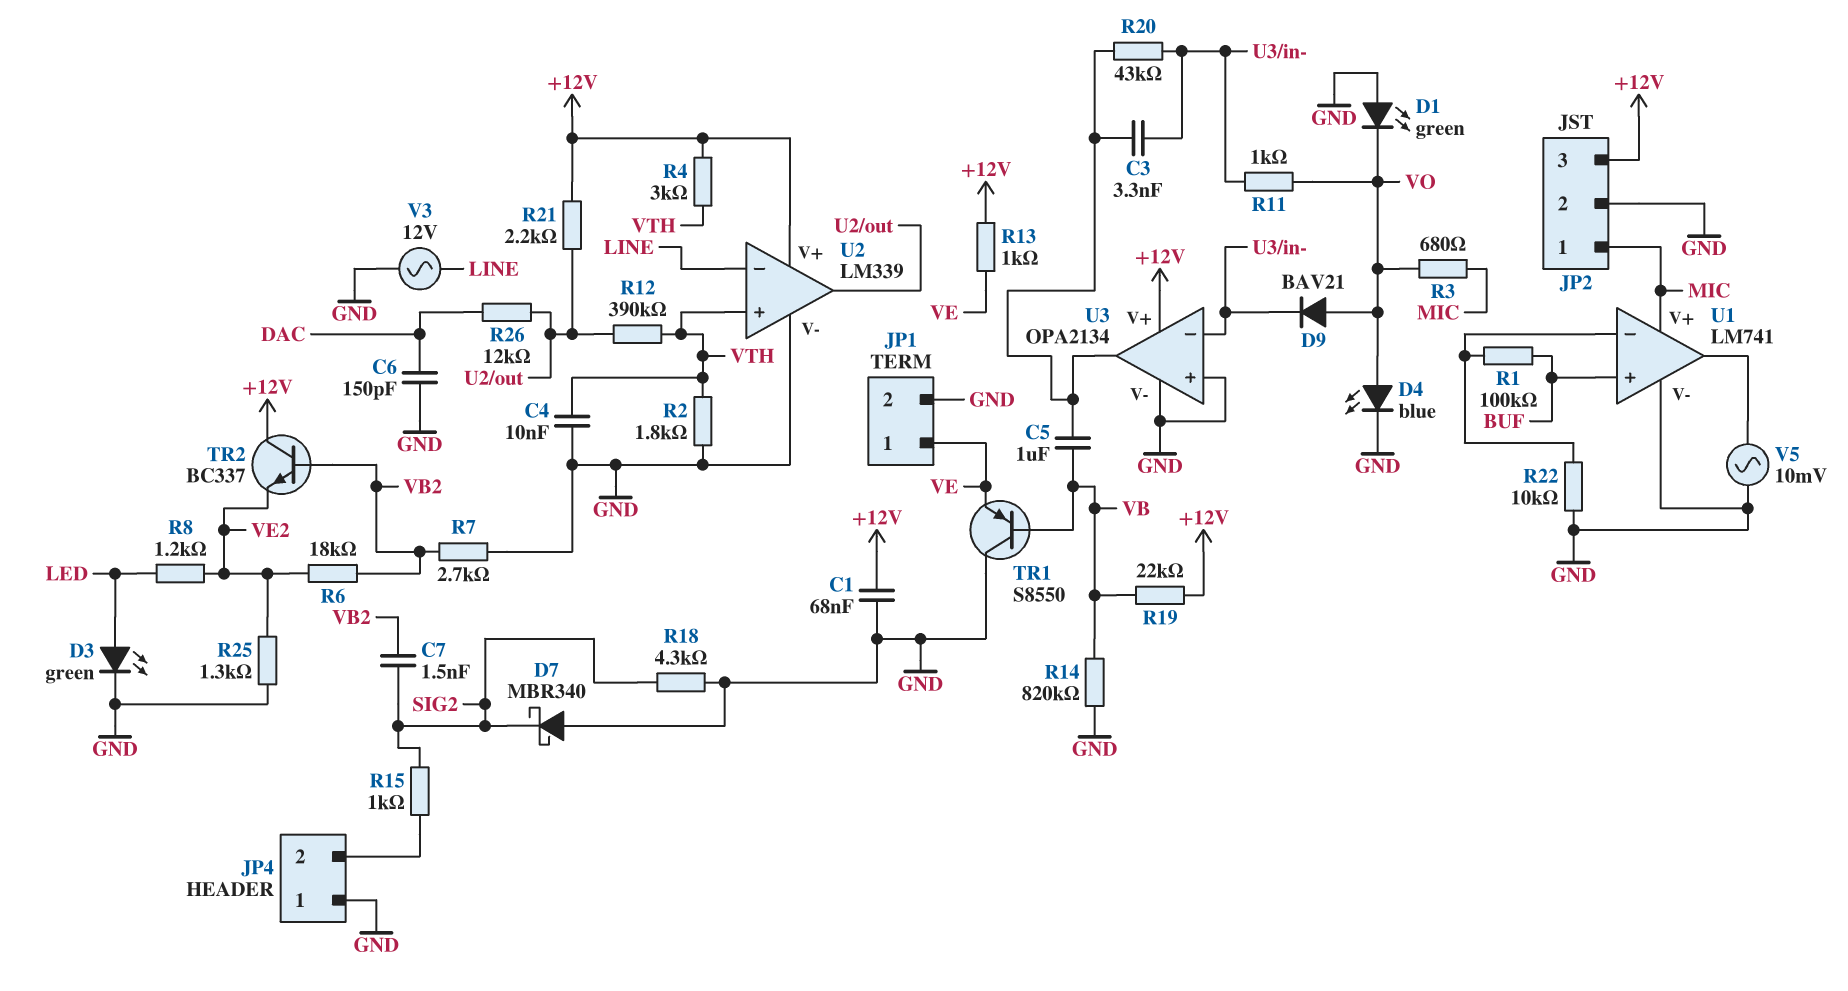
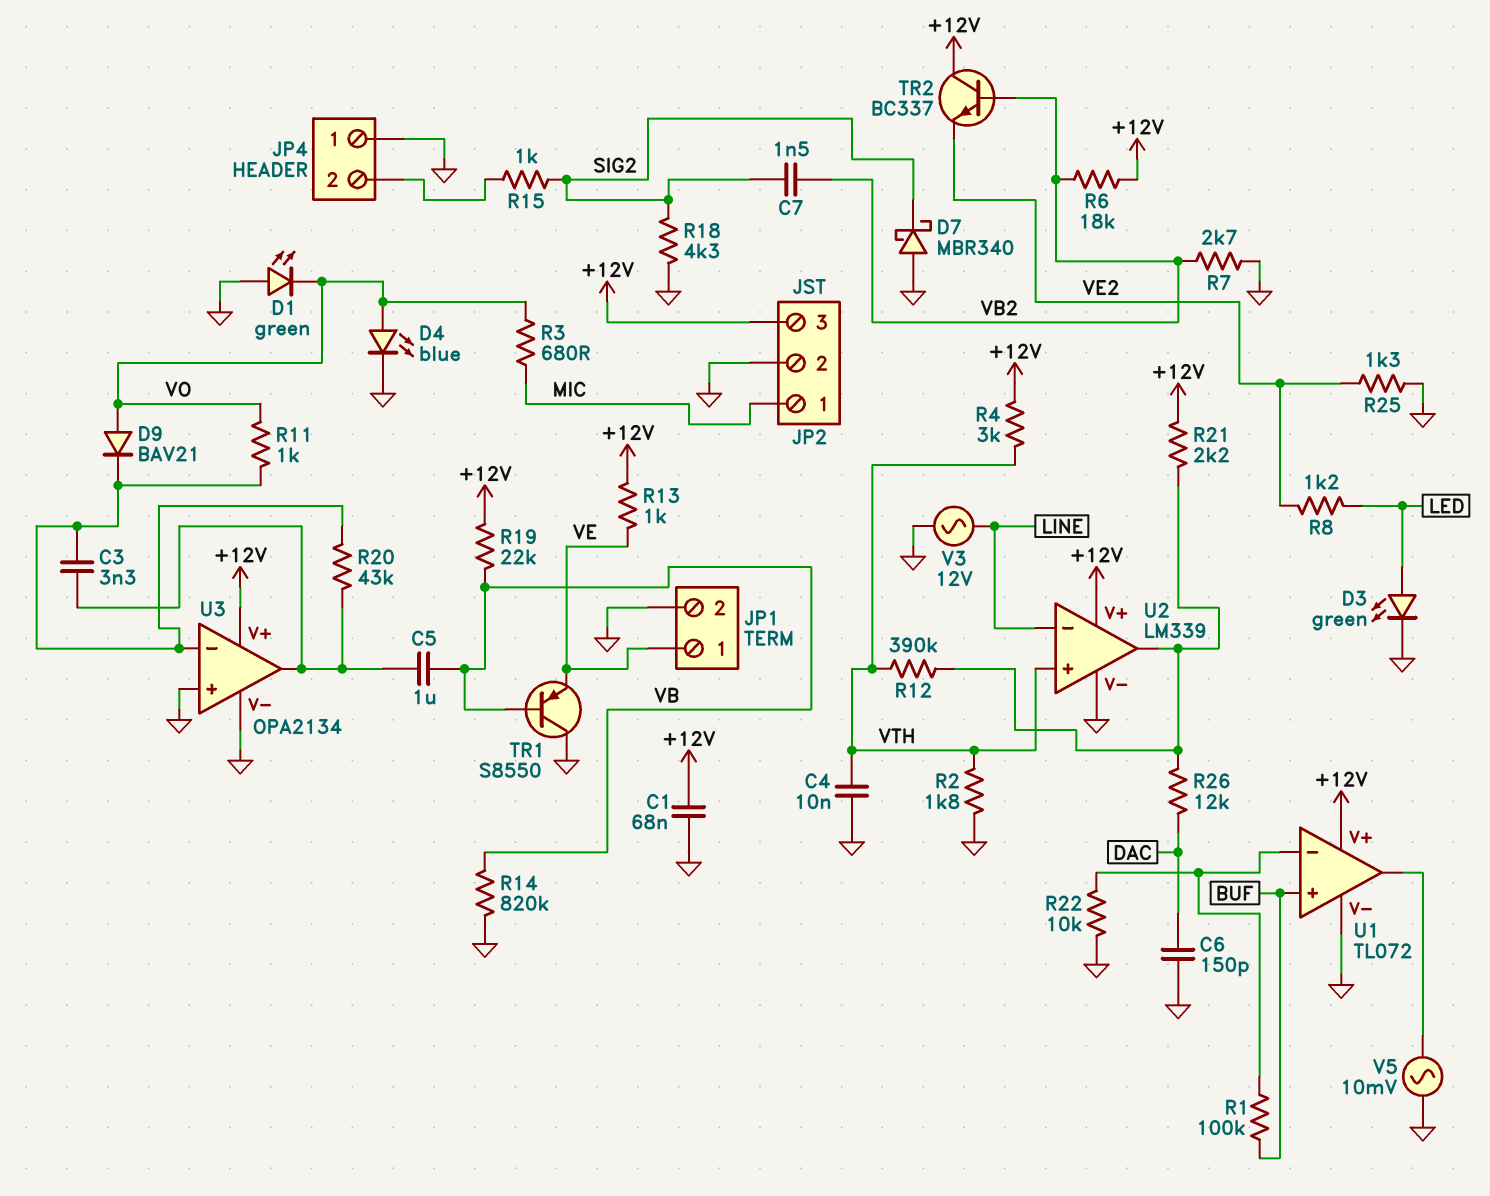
R6: 18k (VB2, VE2) -> 18k (+12V, VB2)
U1: LM741 -> TL072
U1 pin V+: MIC -> +12V

